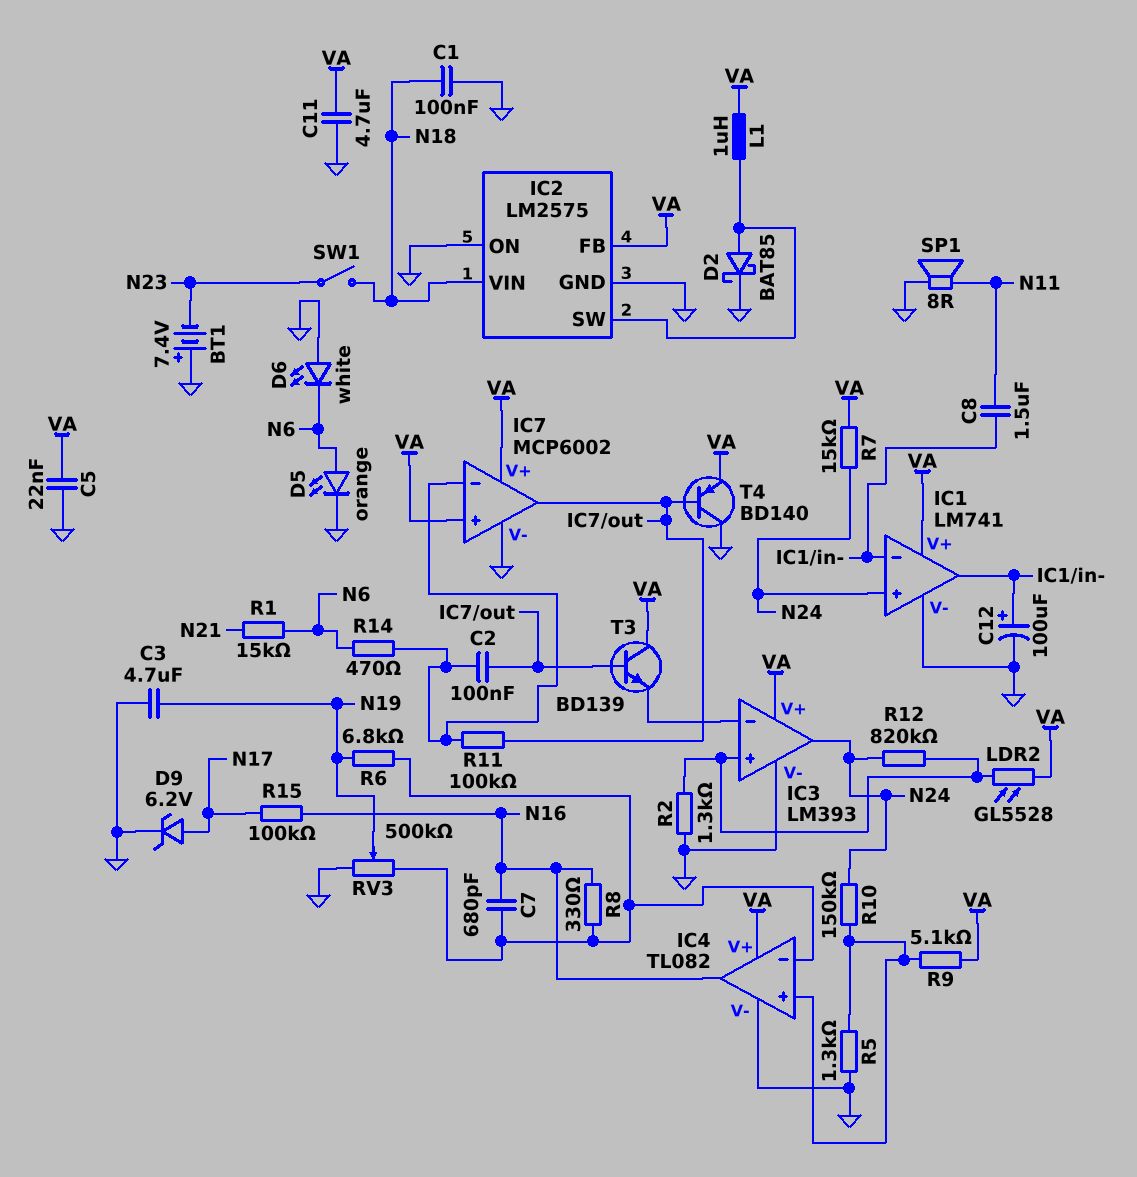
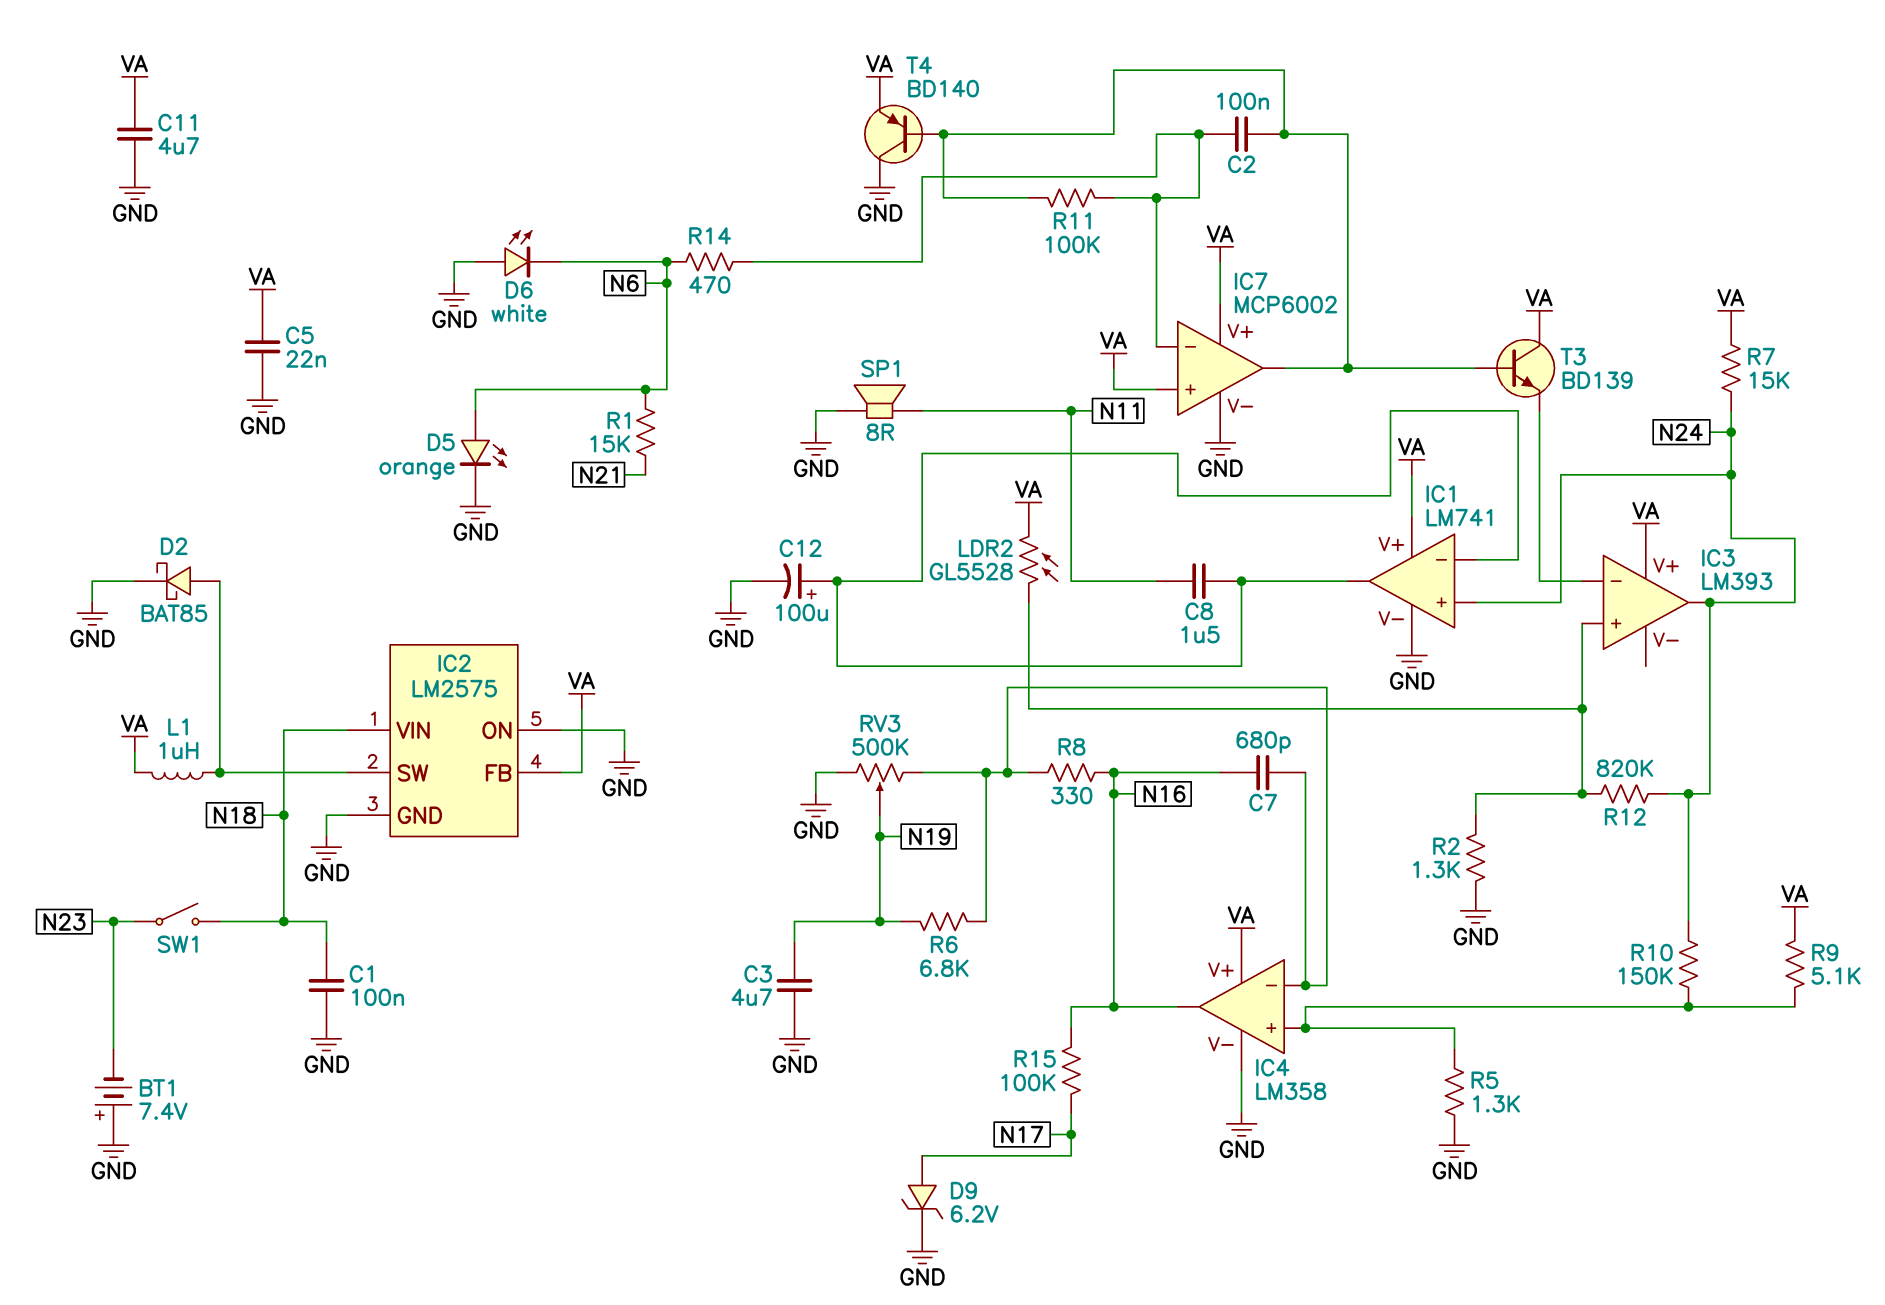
IC3 pin V-: GND -> none
IC4: TL082 -> LM358

